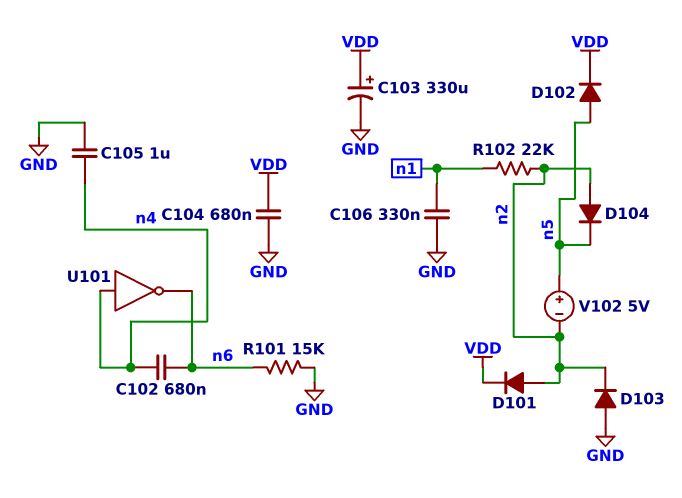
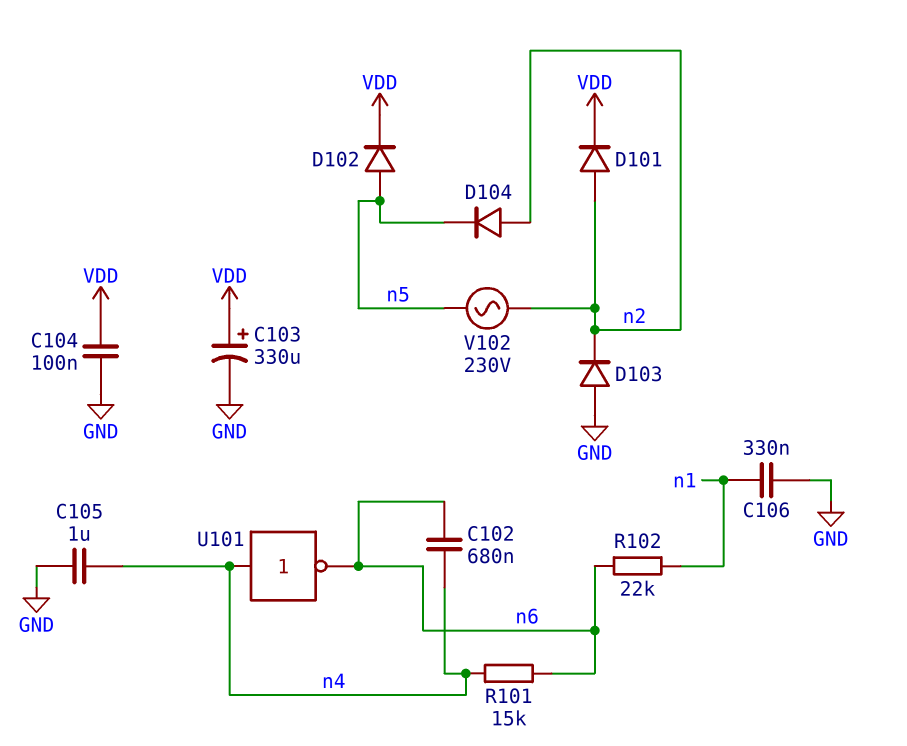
C104: 680nF (GND, VDD) -> 100nF (GND, VDD)
R101: 15k (GND, n6) -> 15k (n4, n6)
R102: 22k (n1, n2) -> 22k (n1, n6)
V102: 5V (plus n5, minus n2) -> AC 230V (n2, n5)

